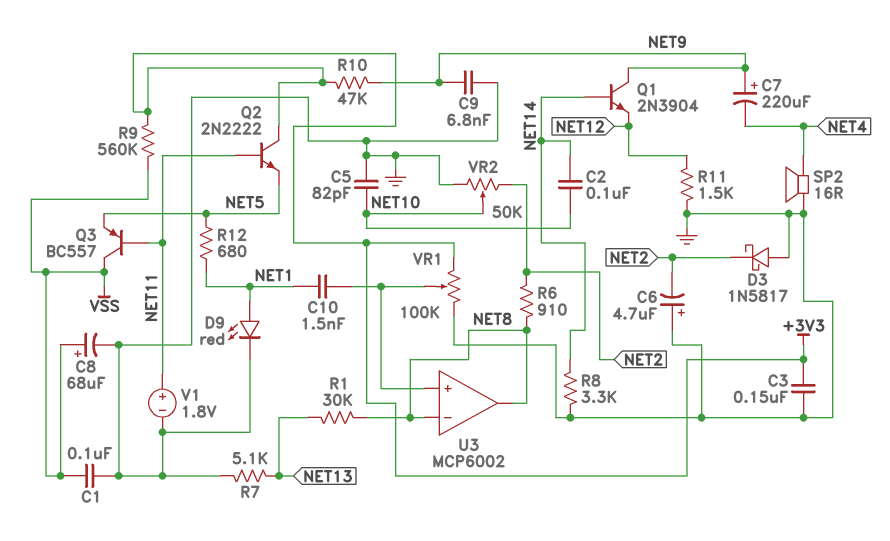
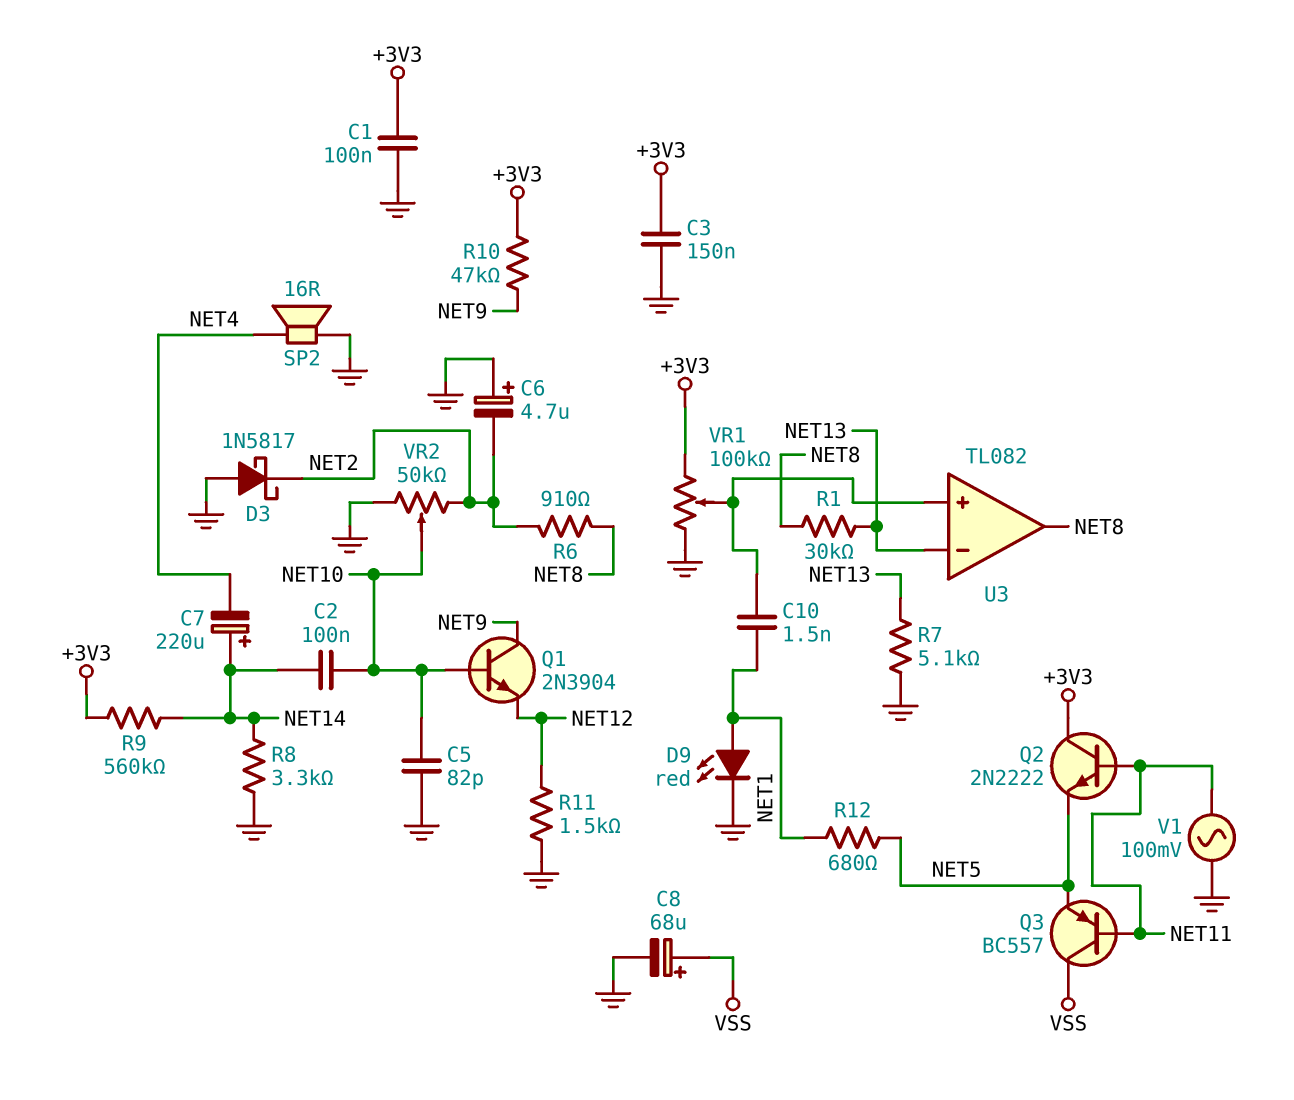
C1: 100nF (GND, VSS) -> 100nF (+3V3, GND)
C7: 220uF (plus NET9, minus NET4) -> 220uF (plus NET14, minus NET4)
C9: 6.8nF (GND, NET9) -> none
Q1: NPN 2N3904 (B NET14, C NET9, E NET12) -> NPN 2N3904 (B NET10, C NET9, E NET12)
R9: 560k (+3V3, VSS) -> 560k (+3V3, NET14)
U3: MCP6002 -> TL082
U3 pin in-: NET8 -> NET13
V1: 1.8V (plus NET11, minus GND) -> AC 100mV (GND, NET11)

